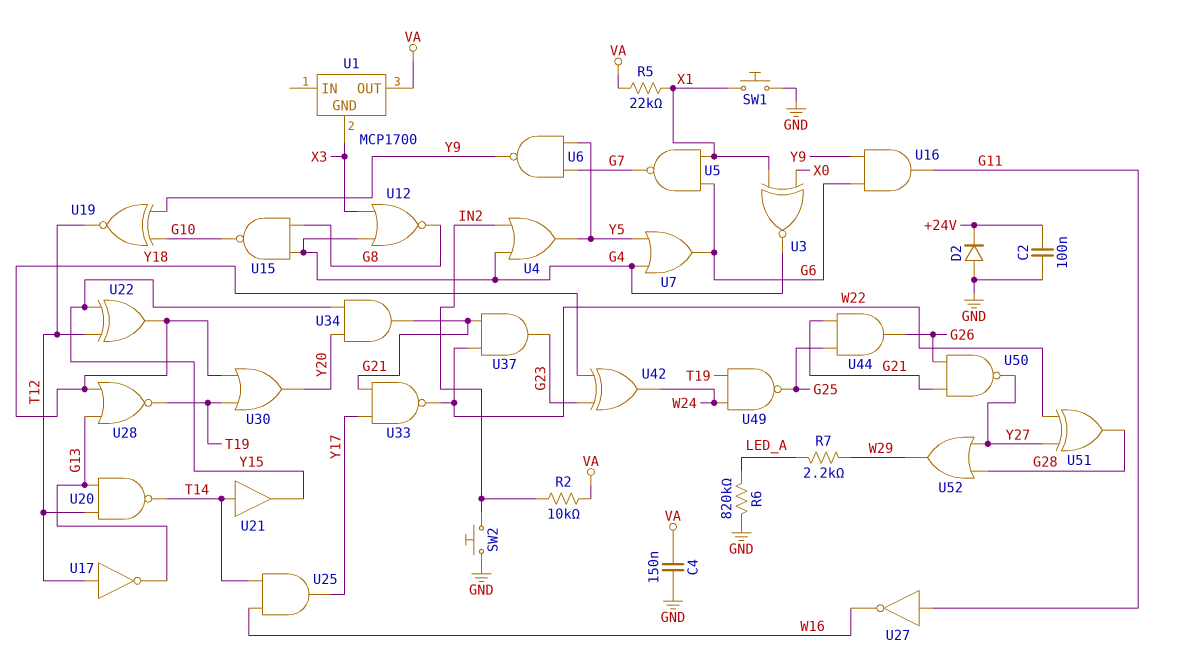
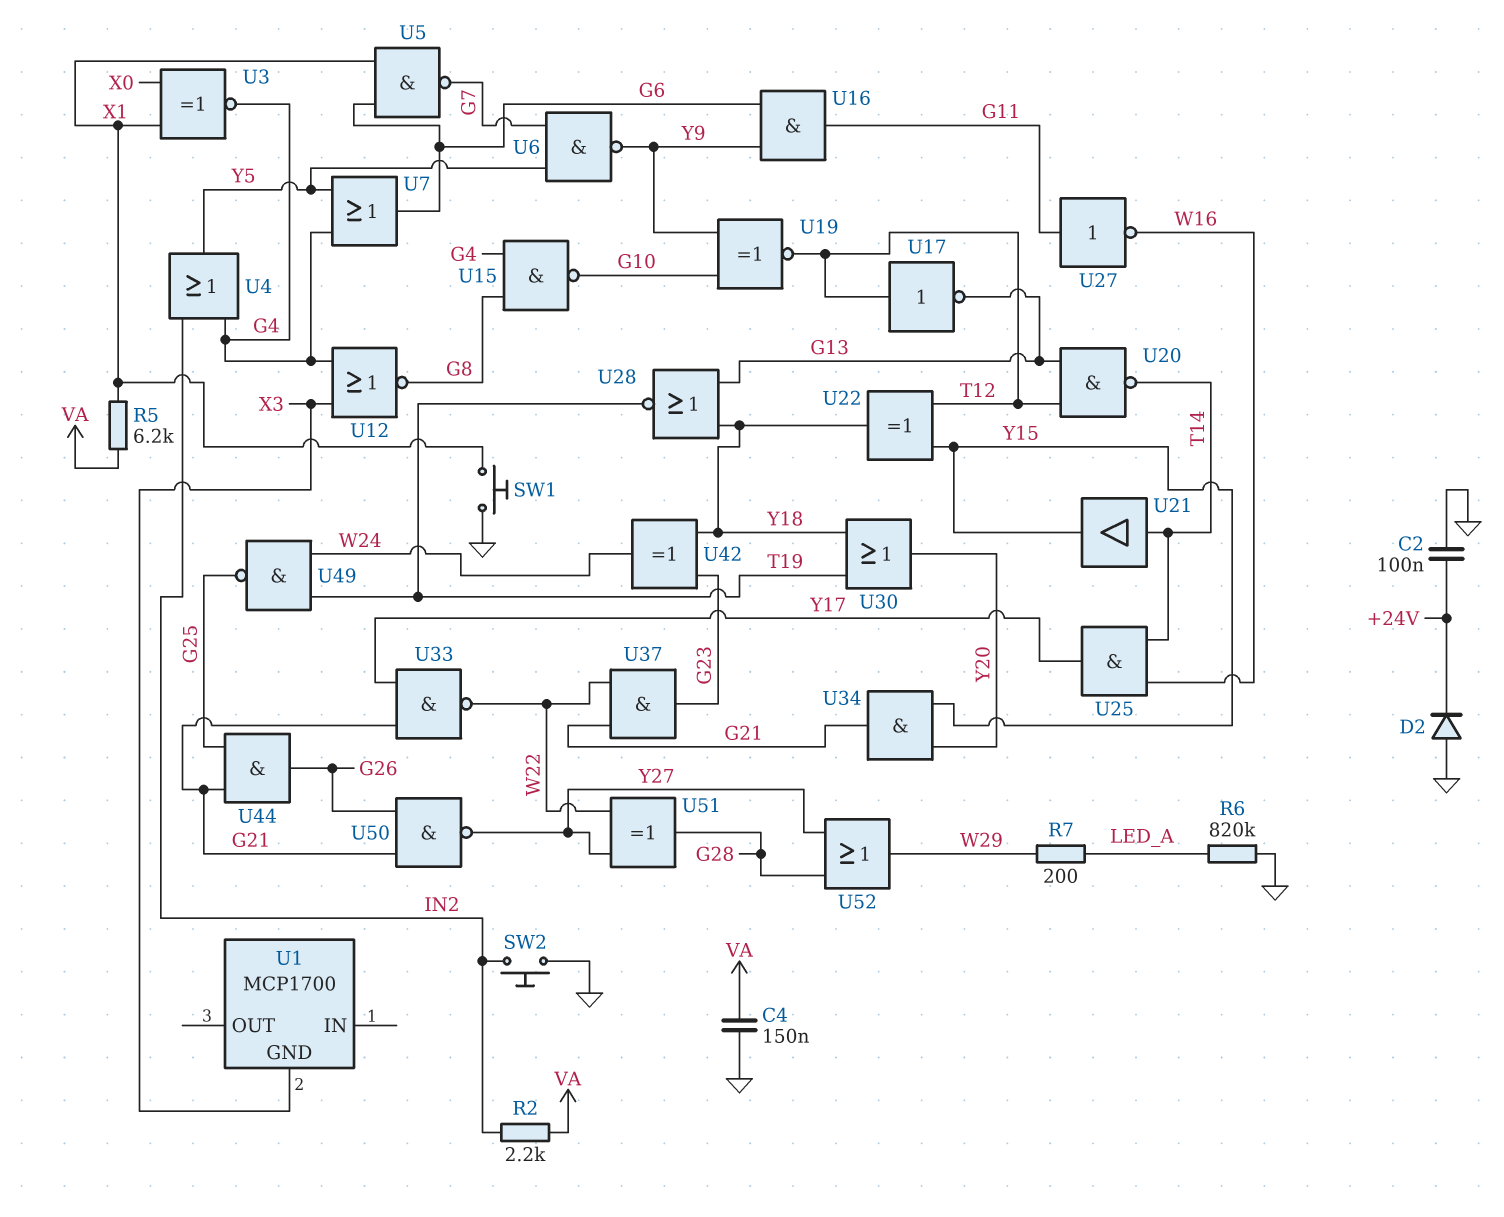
R2: 10k (IN2, VA) -> 2.2k (IN2, VA)
R5: 22k (VA, X1) -> 6.2k (VA, X1)
R7: 2.2k (LED_A, W29) -> 200 (LED_A, W29)
U1 pin OUT: VA -> none

